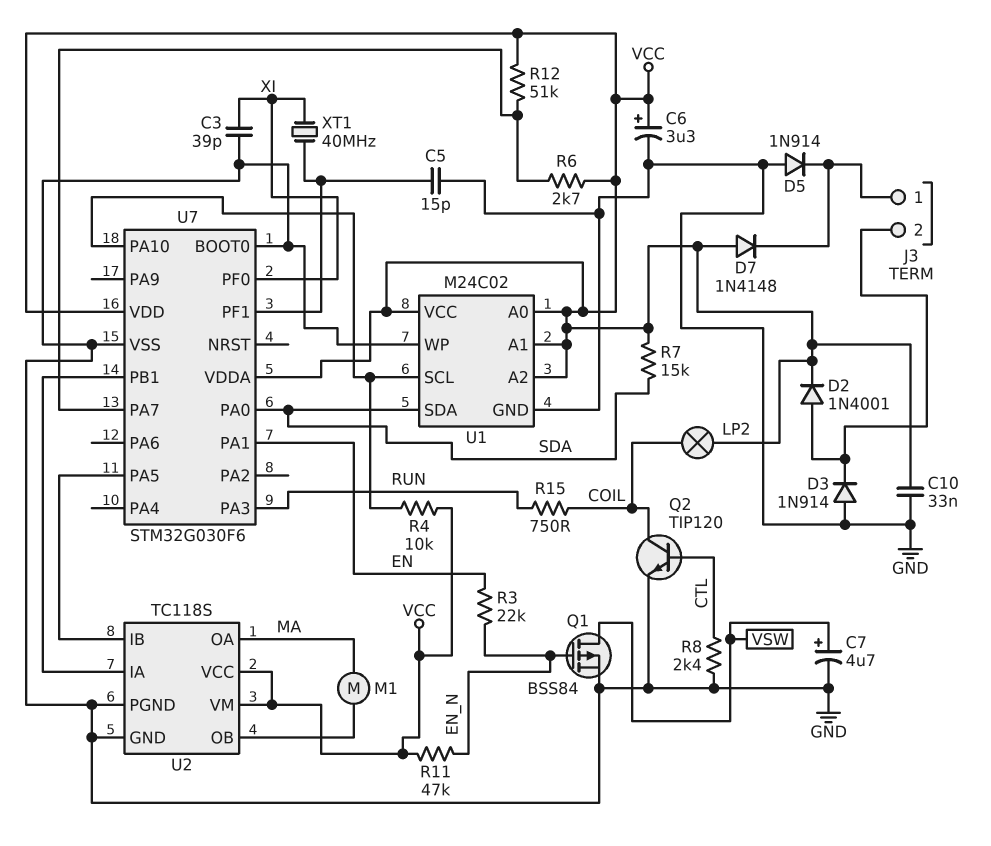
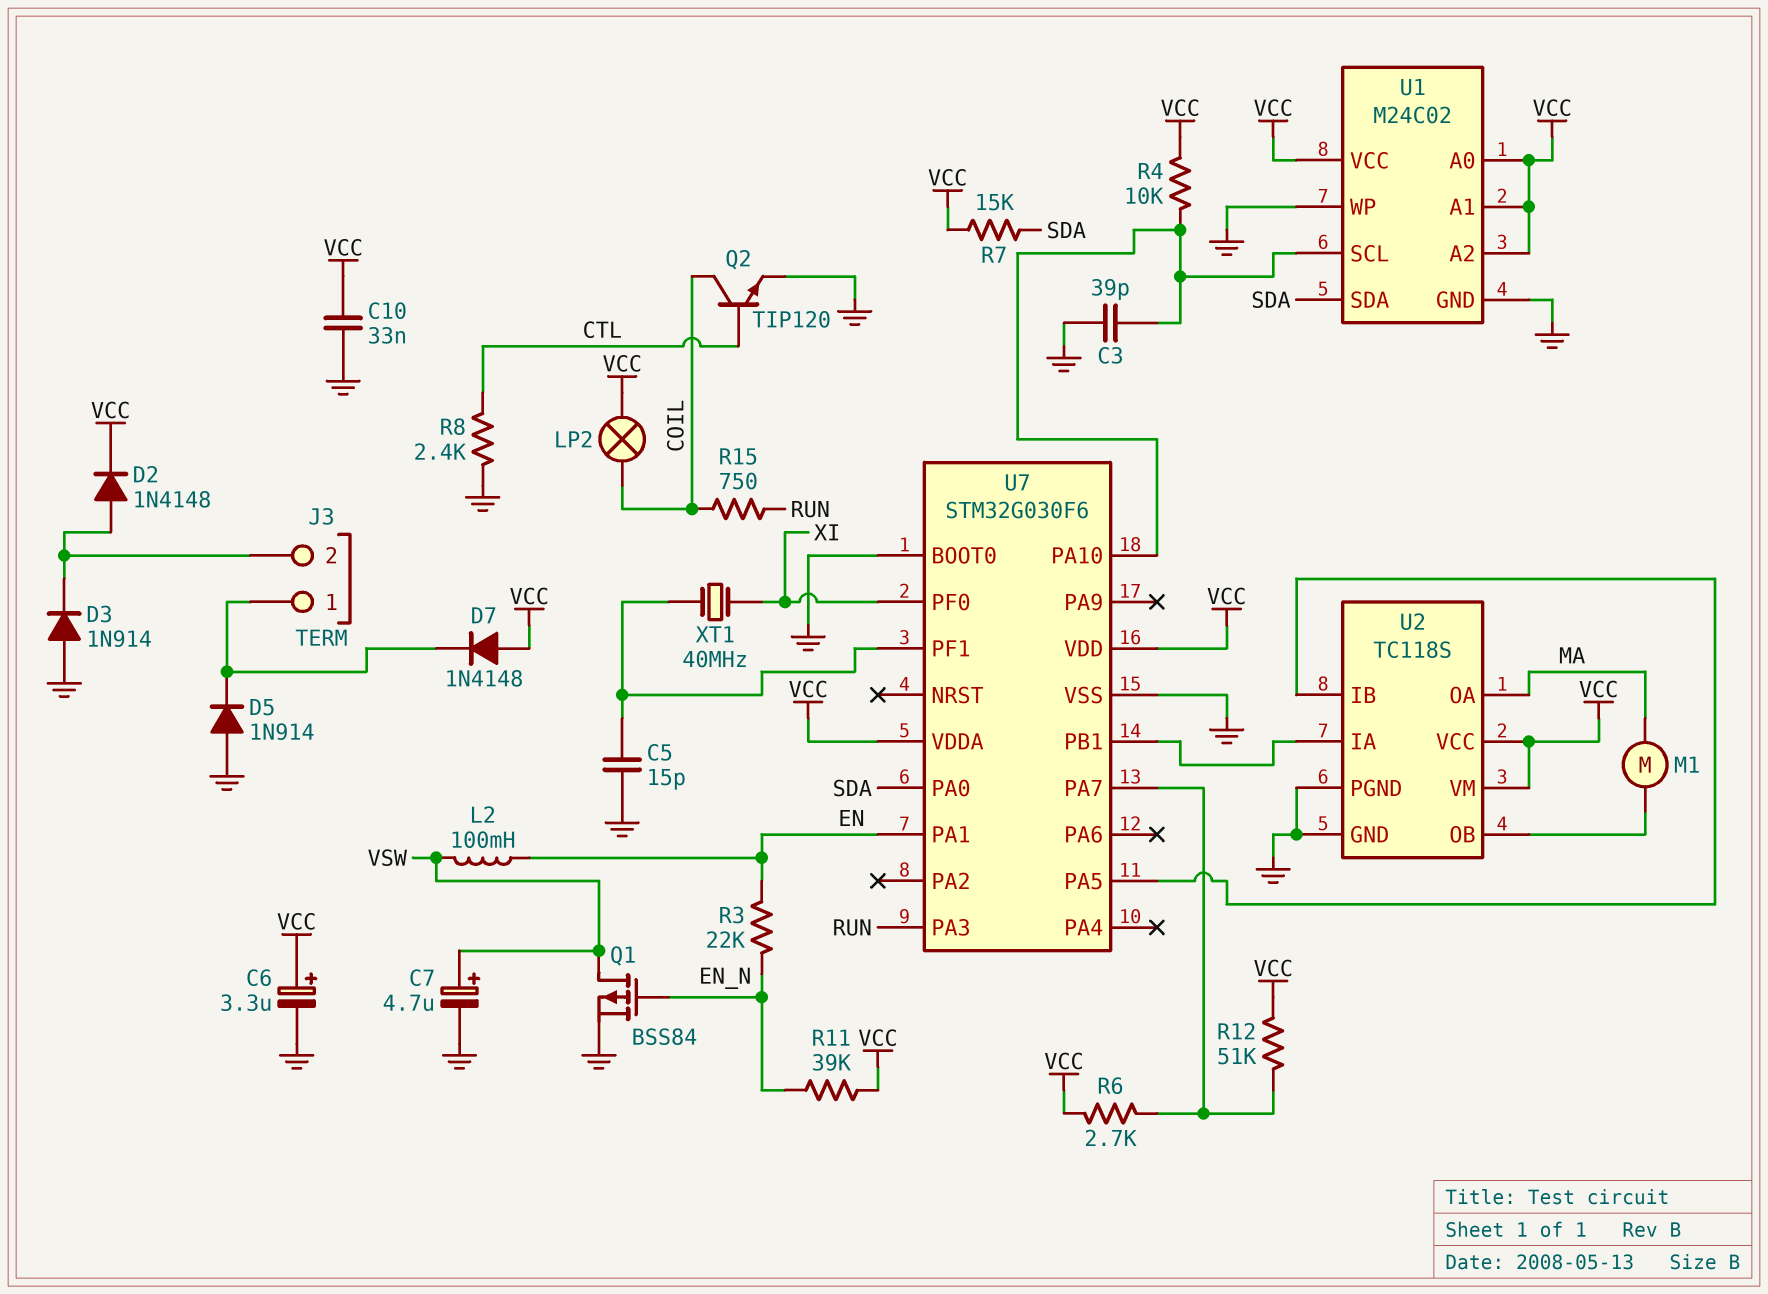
C3: 39pF (GND, XI) -> 39pF (GND, U1/SCL)
D2: diode 1N4001 (A J3/2, K VCC) -> diode 1N4148 (A J3/2, K VCC)
L2: none -> 100mH (EN, VSW)
R11: 47k (EN_N, VCC) -> 39k (EN_N, VCC)

